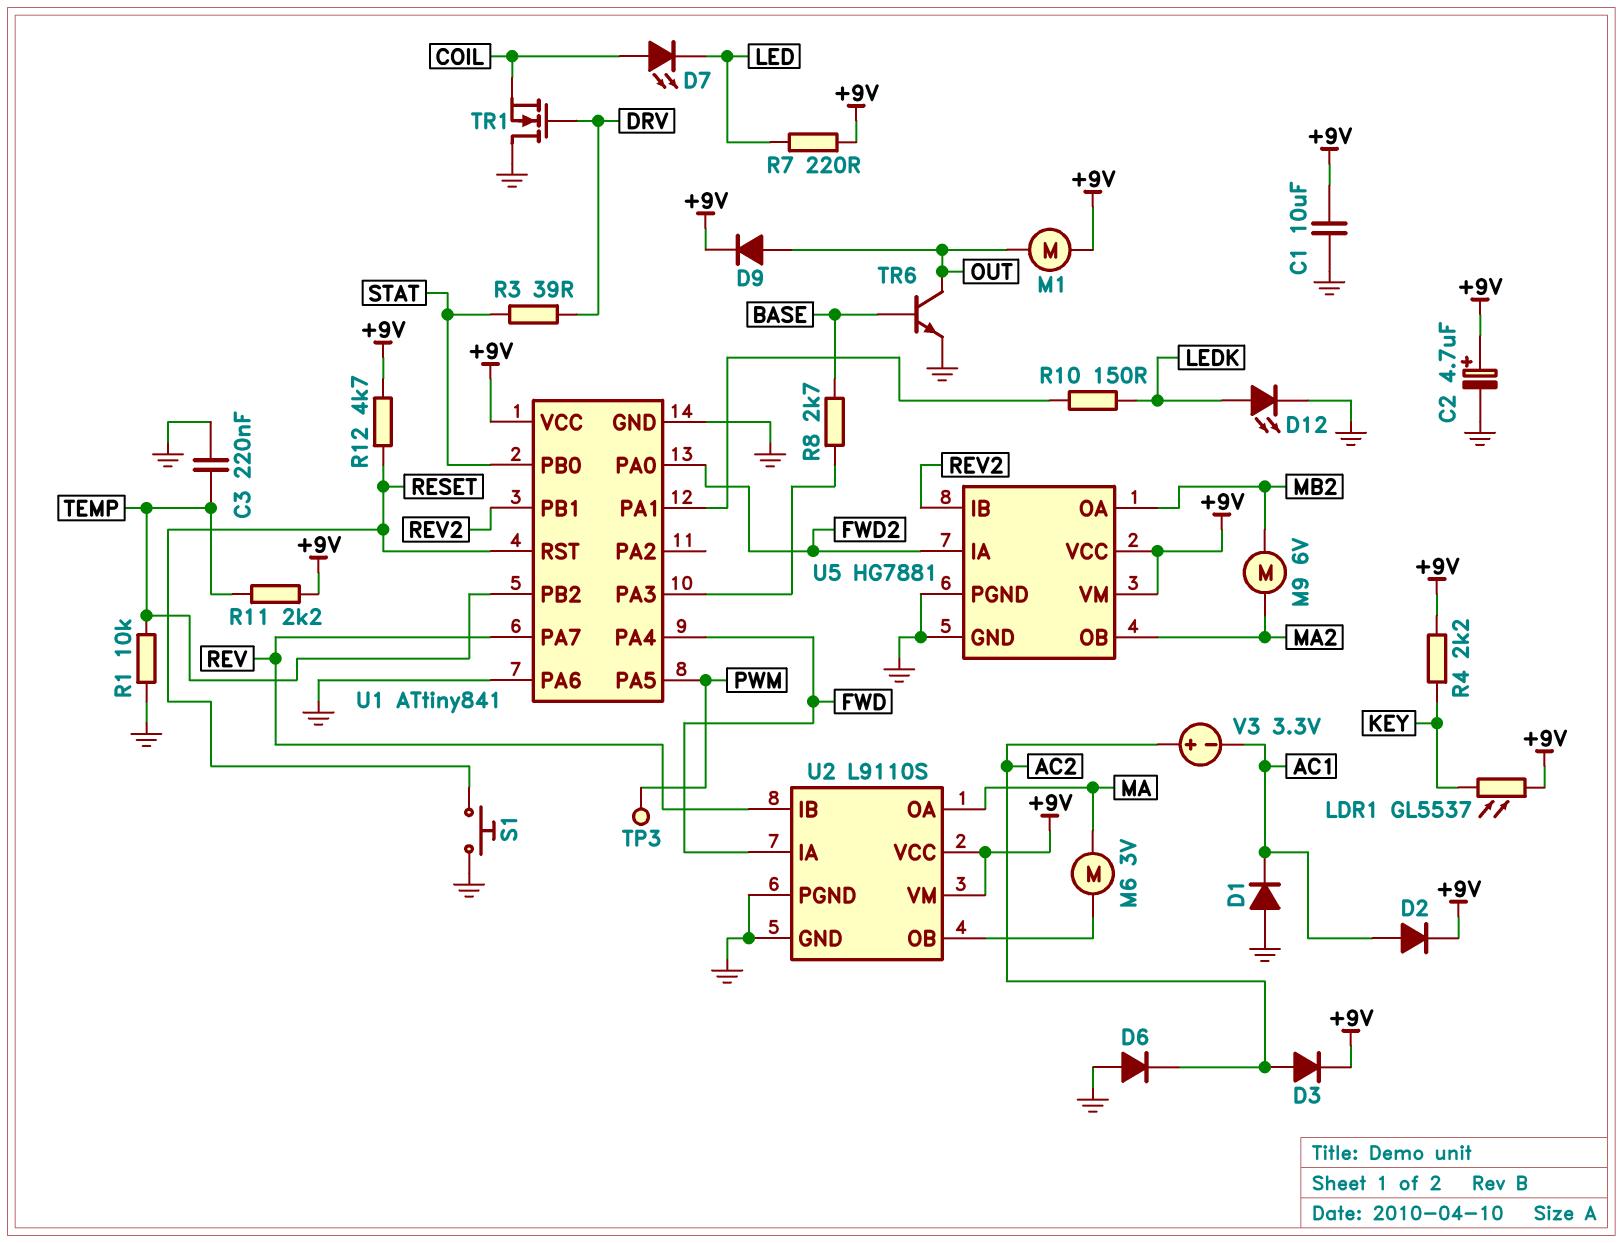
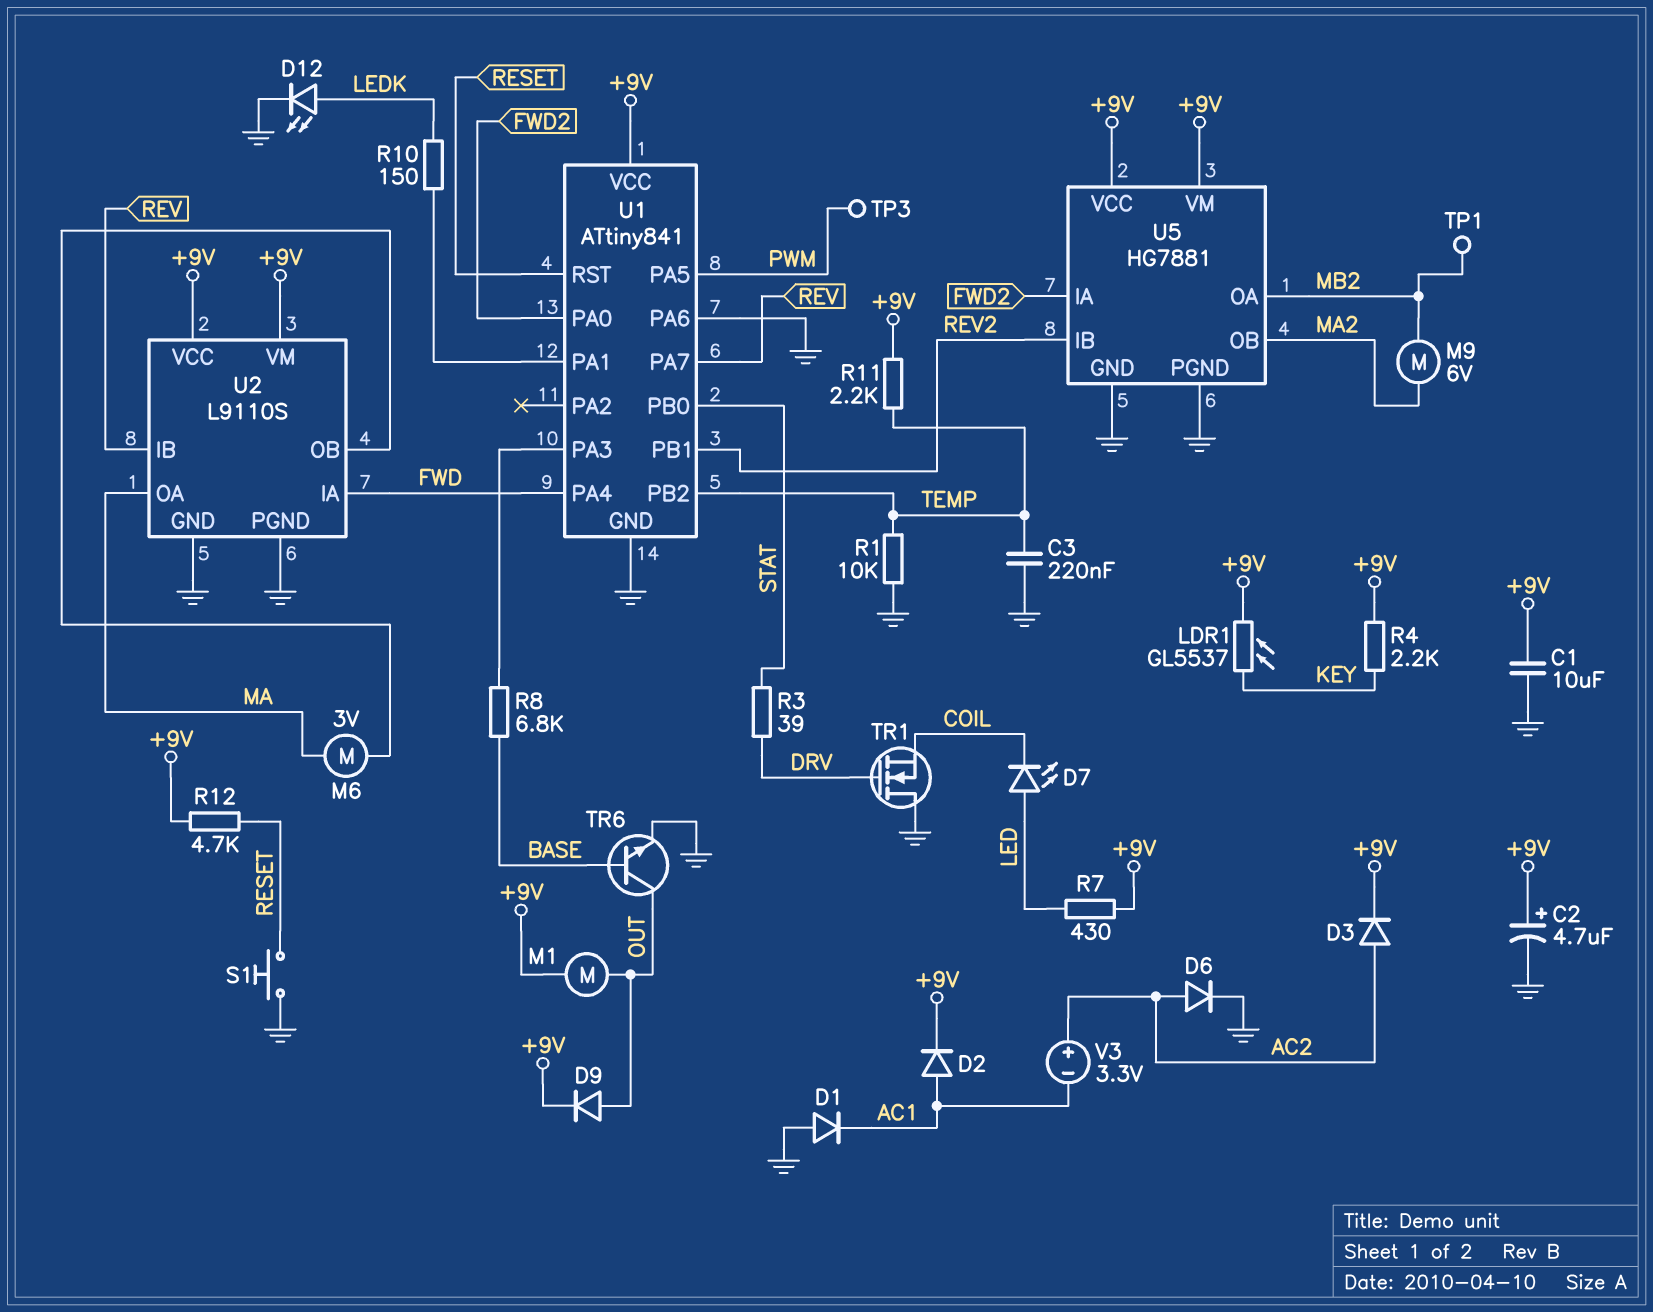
D6: diode (A GND, K AC2) -> diode (A AC2, K GND)
D7: LED (A COIL, K LED) -> LED (A LED, K COIL)
R7: 220 (+9V, LED) -> 430 (+9V, LED)
R8: 2.7k (BASE, U1/PA3) -> 6.8k (BASE, U1/PA3)
TP1: none -> test point (MB2)

